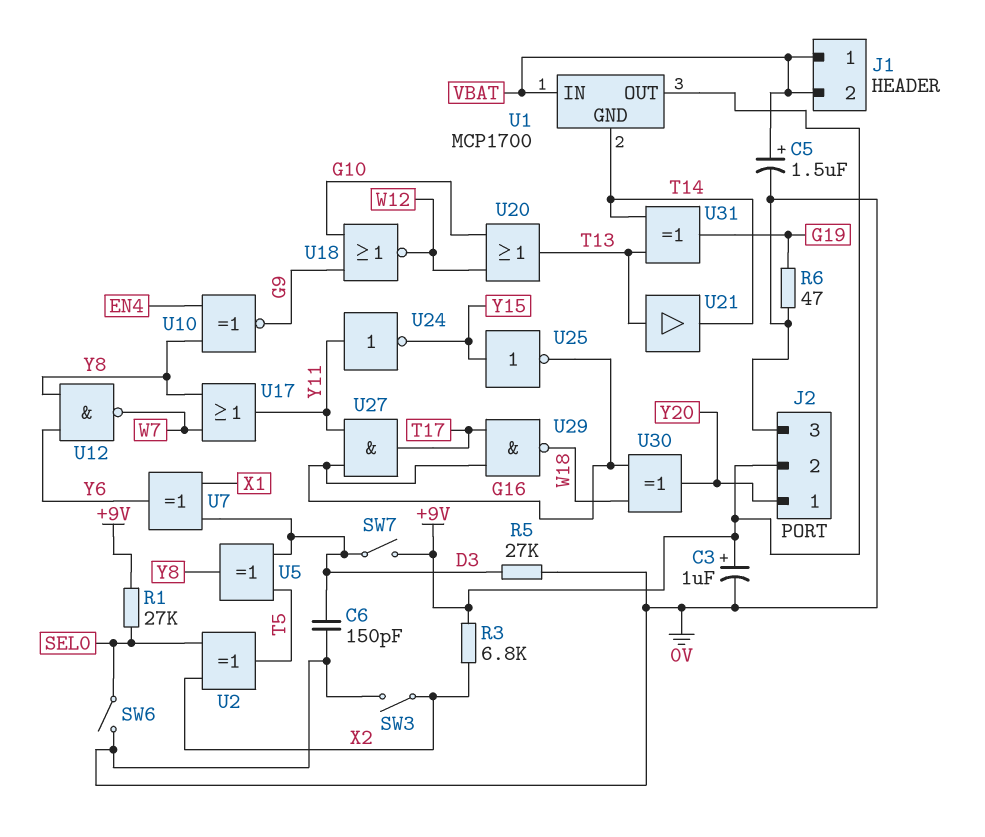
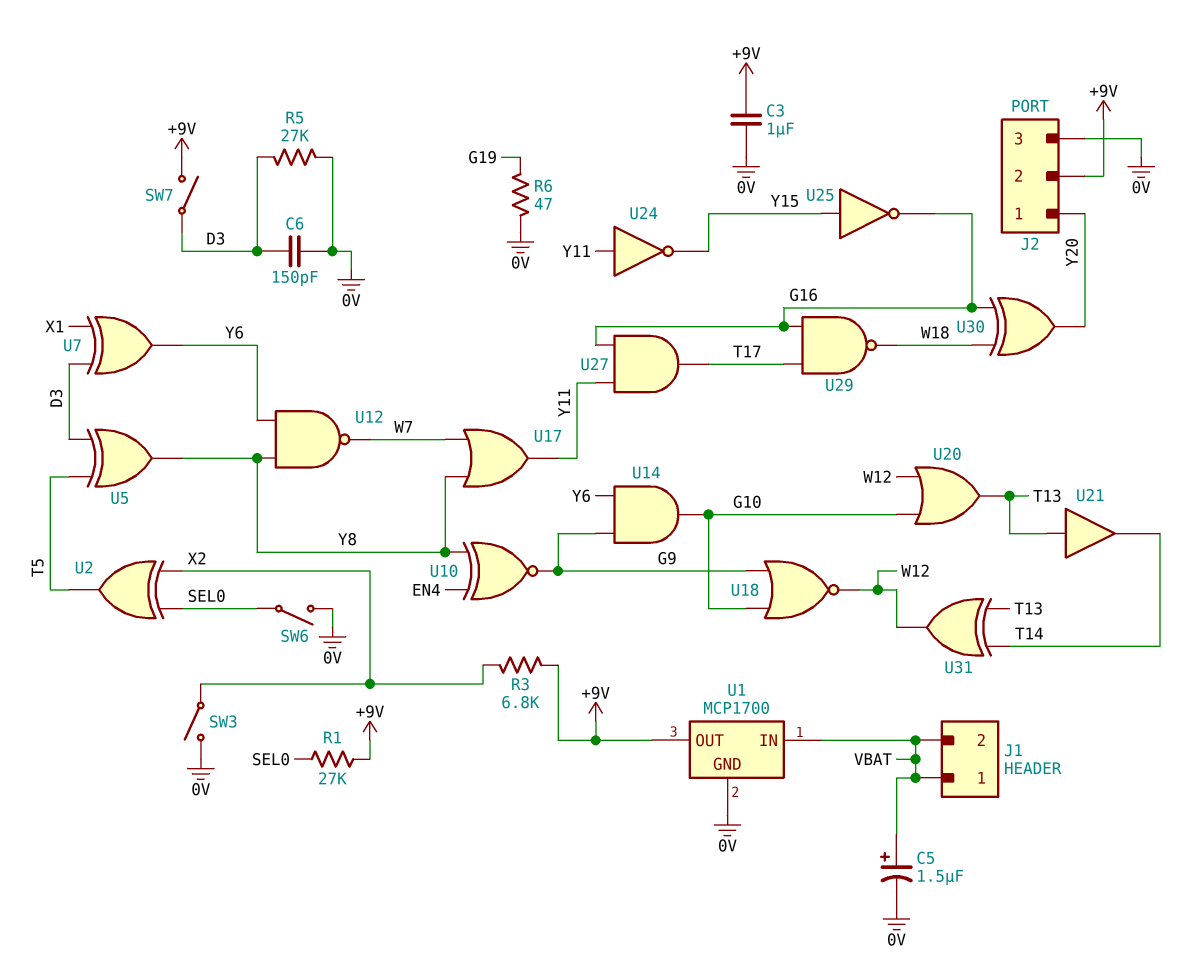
C3: 1uF (plus +9V, minus 0V) -> 1uF (+9V, 0V)
U1 pin GND: T14 -> 0V
U14: none -> AND (in G9, in Y6, out G10)
U31: XOR (in T13, in T14, out G19) -> XOR (in T13, in T14, out W12)

